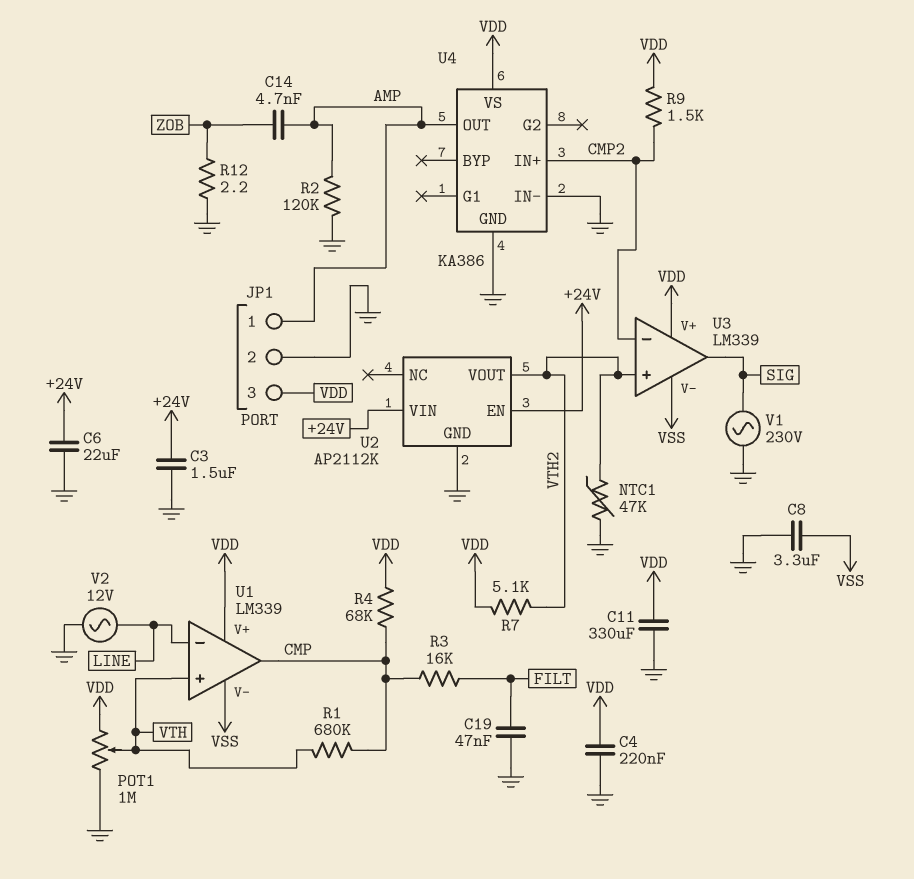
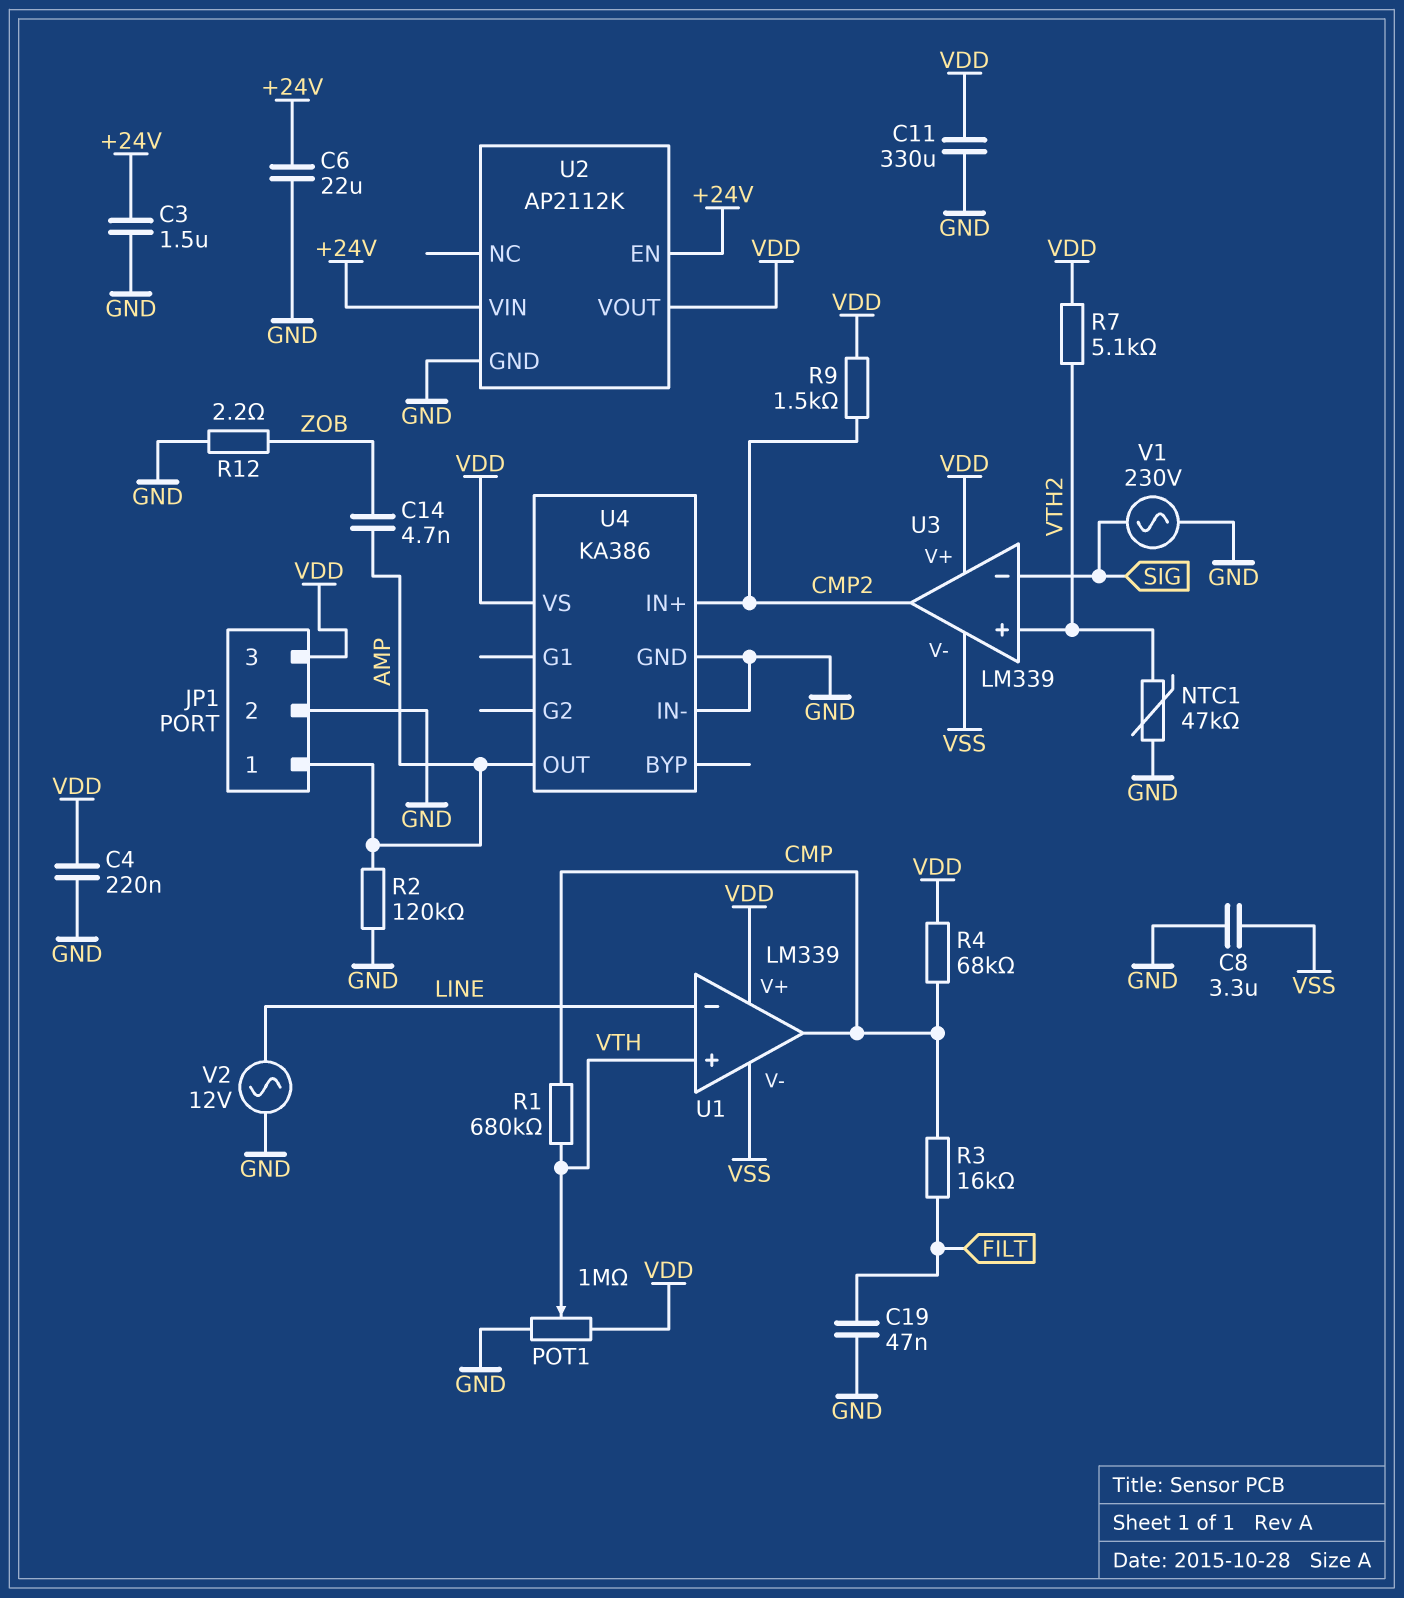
U2 pin VOUT: VTH2 -> VDD
U3 pin in-: CMP2 -> SIG
U3 pin out: SIG -> CMP2

